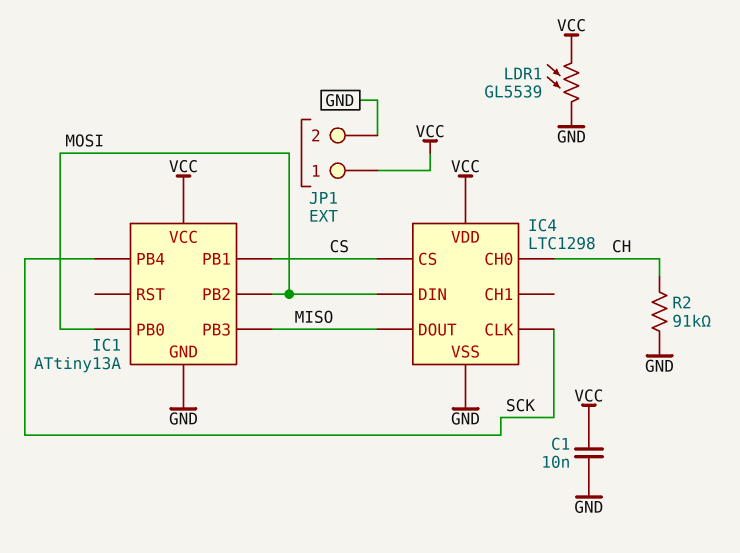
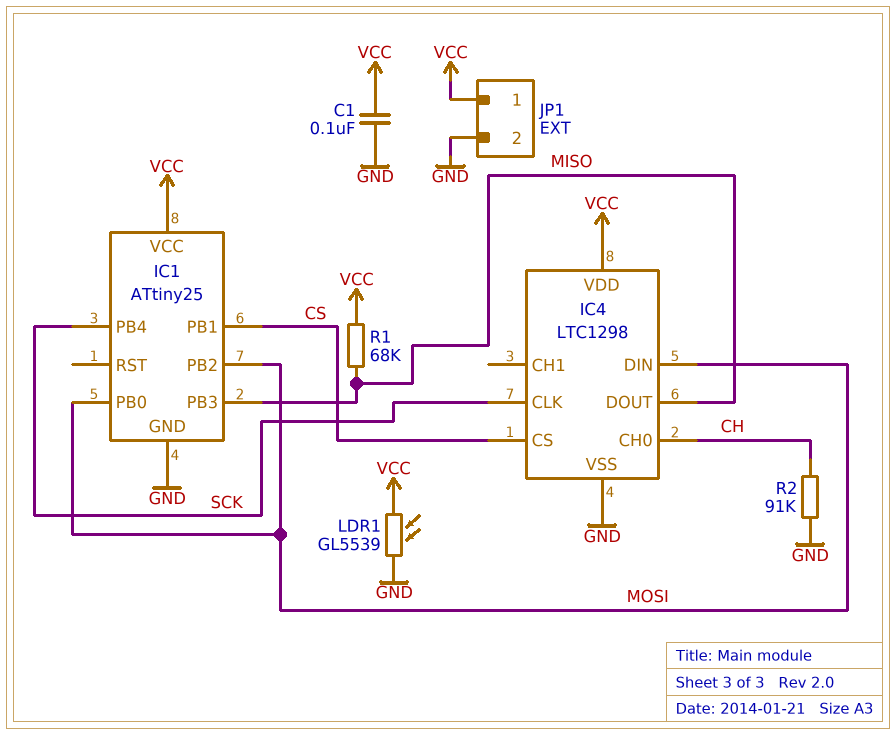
C1: 10nF (GND, VCC) -> 100nF (GND, VCC)
IC1: ATtiny13A -> ATtiny25
R1: none -> 68k (MISO, VCC)

